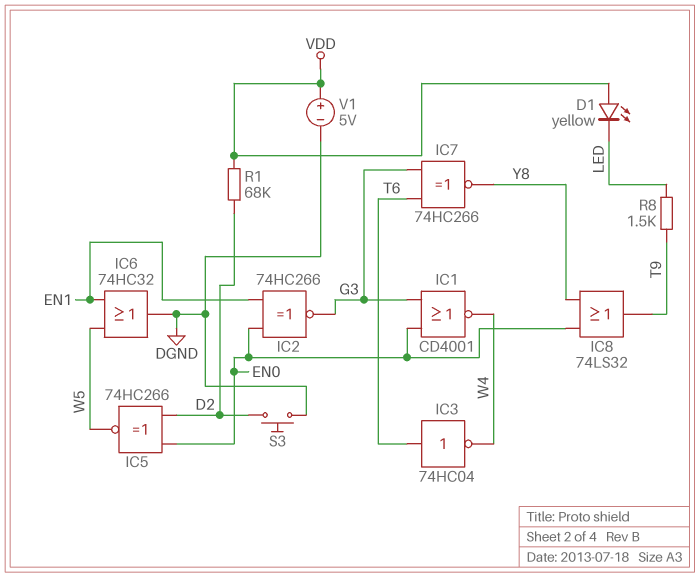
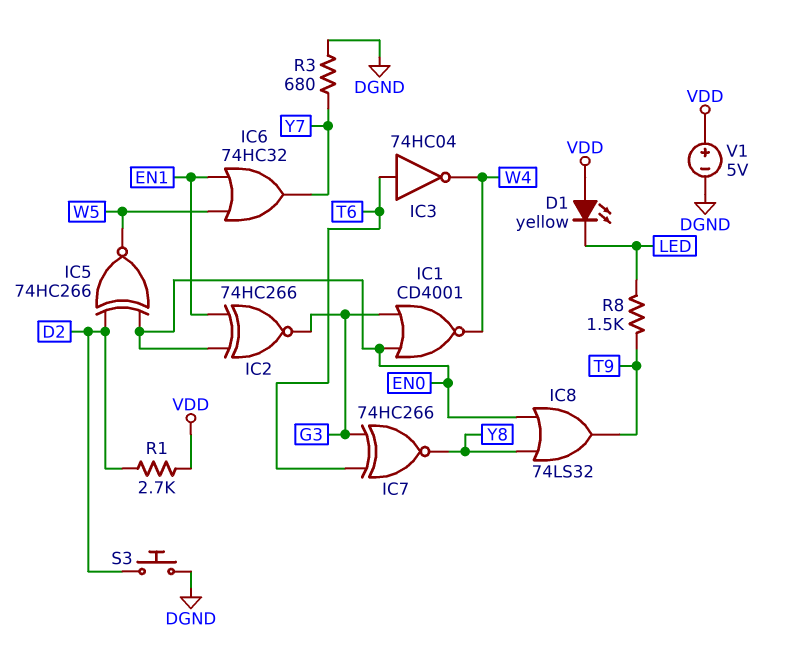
IC6: OR 74HC32 (in EN1, in W5, out DGND) -> OR 74HC32 (in EN1, in W5, out Y7)
R1: 68k (D2, VDD) -> 2.7k (D2, VDD)
R3: none -> 680 (DGND, Y7)

